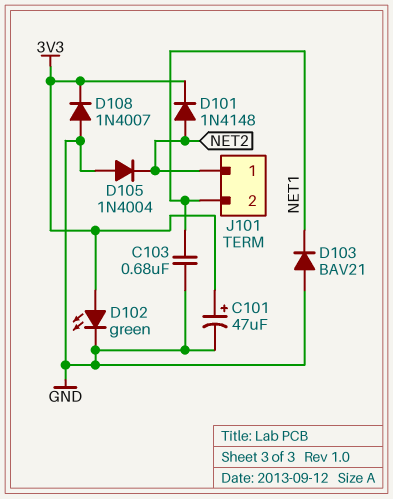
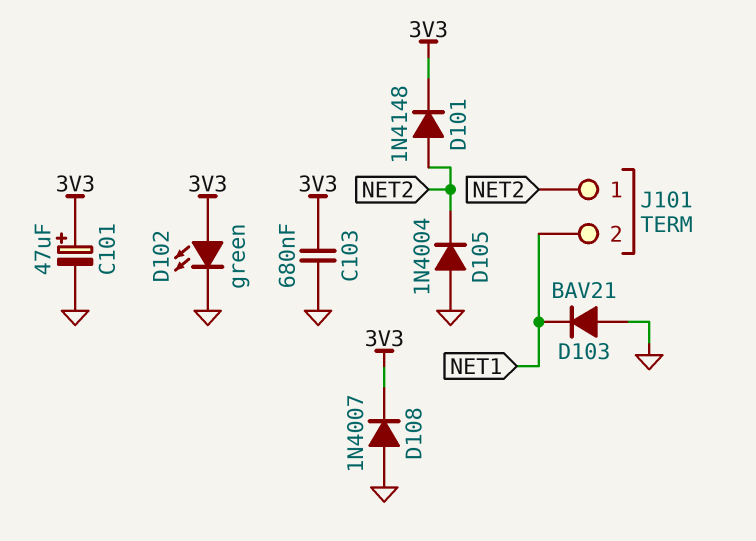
C103: 680nF (GND, NET1) -> 680nF (3V3, GND)

